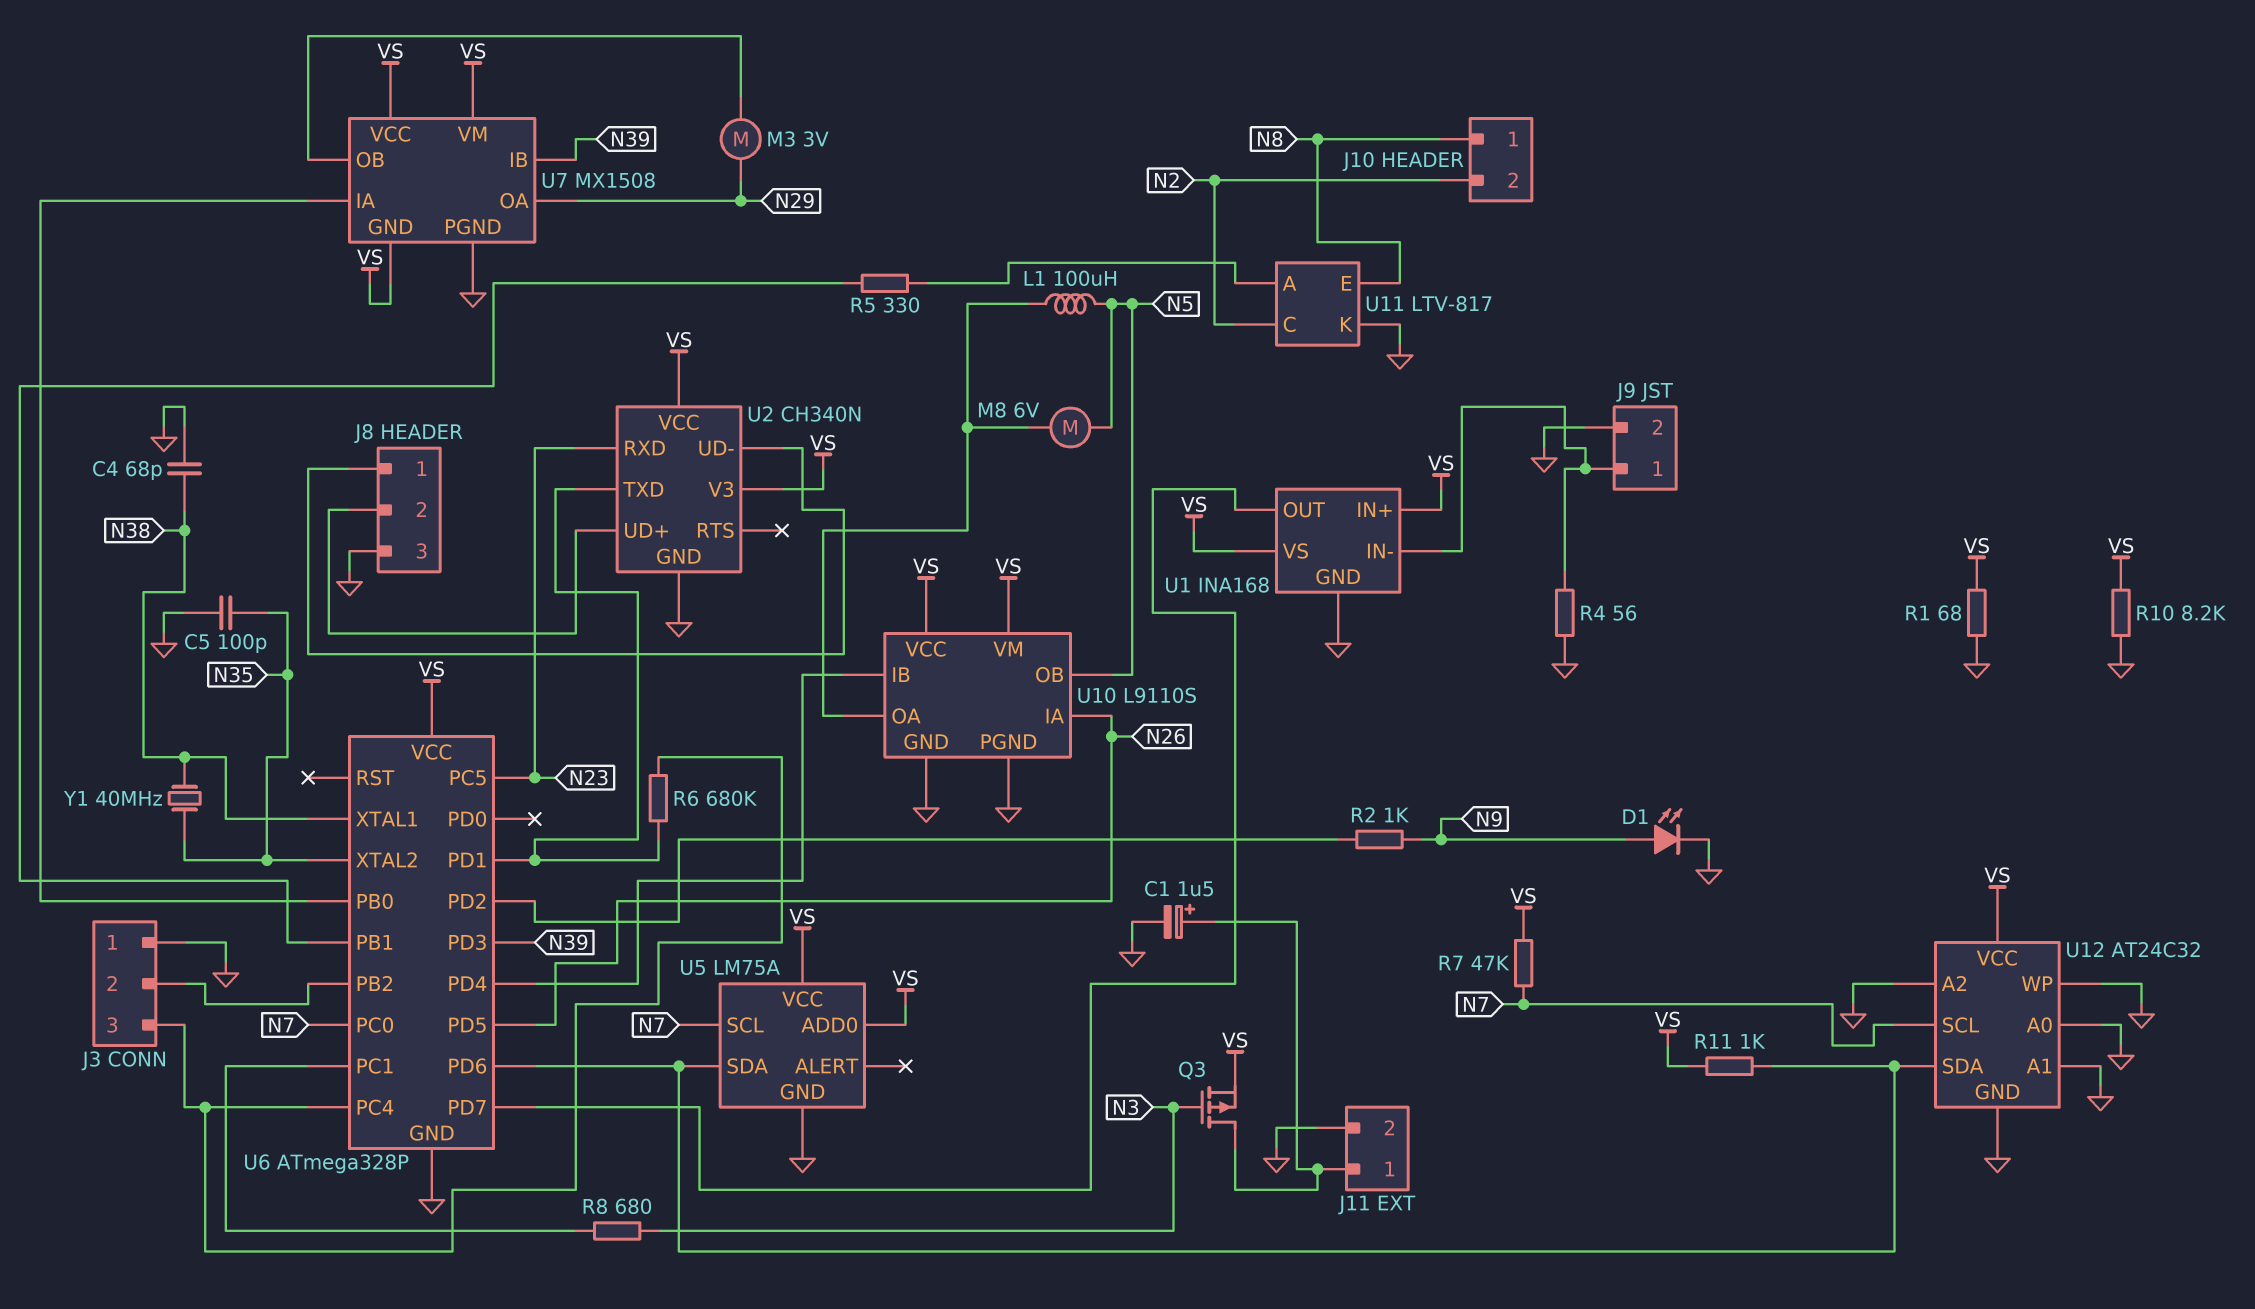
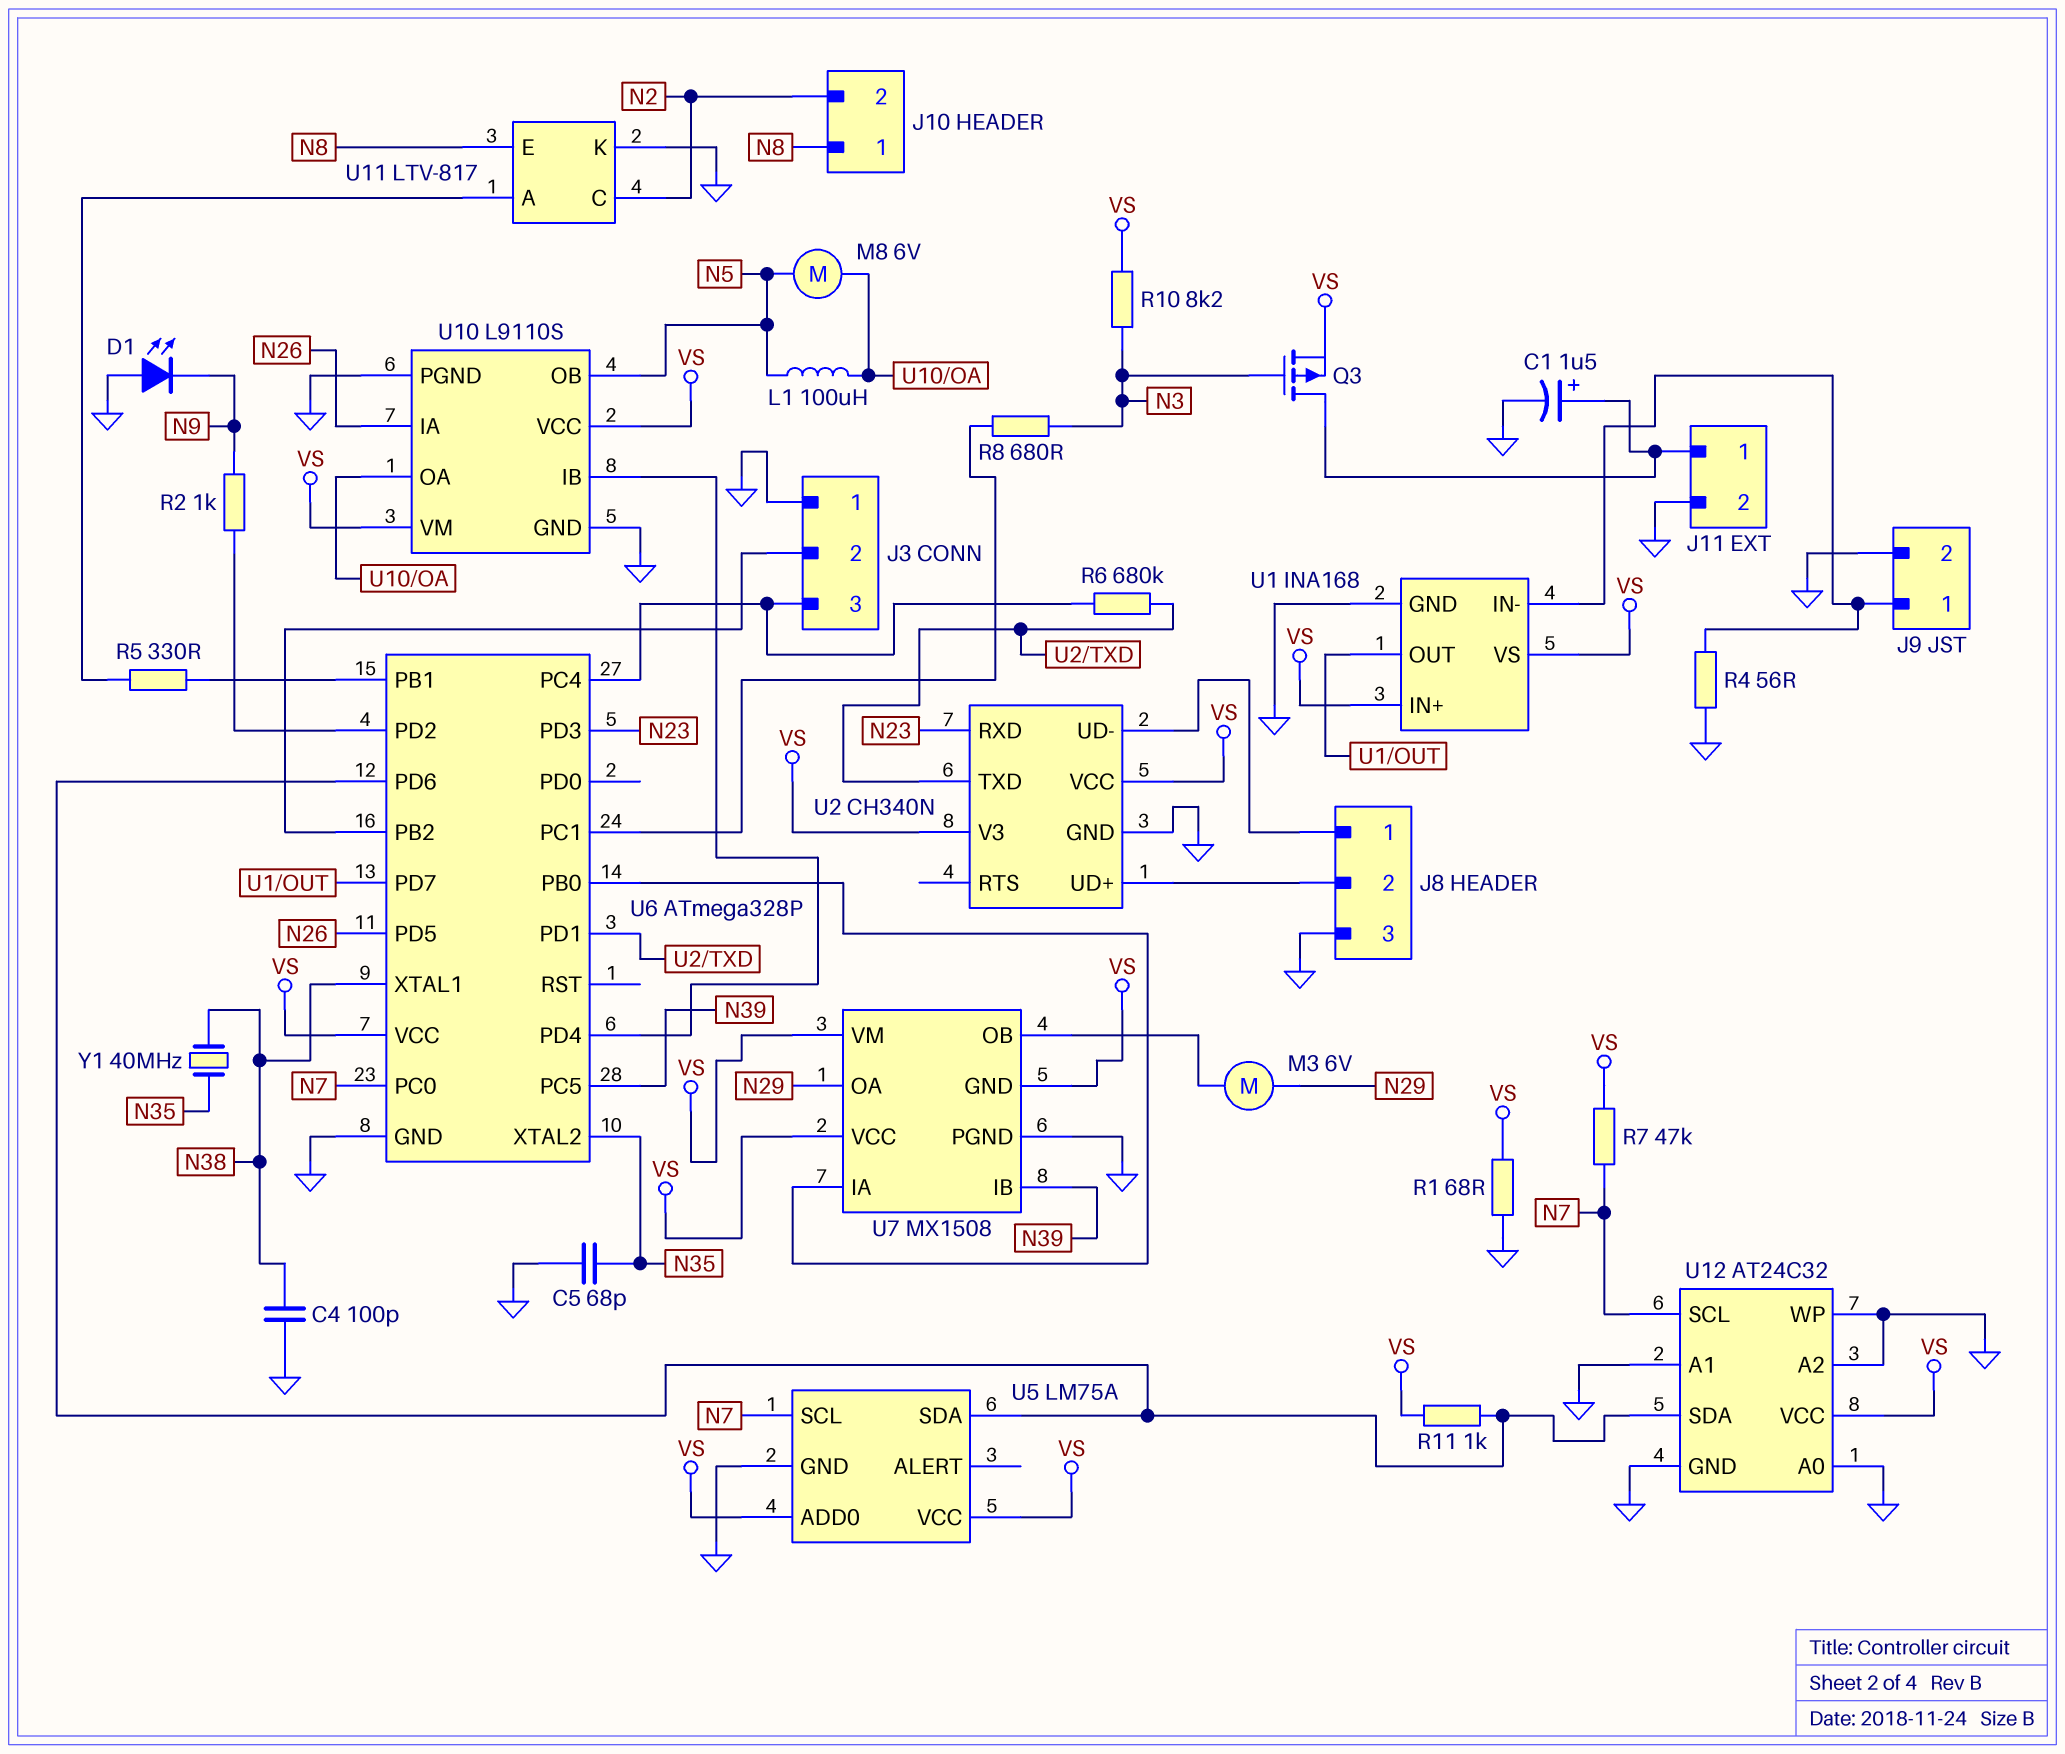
C4: 68pF (GND, N38) -> 100pF (GND, N38)
C5: 100pF (GND, N35) -> 68pF (GND, N35)
D1: LED (A N9, K GND) -> LED (A GND, K N9)
M3: motor 3V (N29, U7/OB) -> motor 6V (N29, U7/OB)
R10: 8.2k (GND, VS) -> 8.2k (N3, VS)
U6 pin PC5: N23 -> N39
U6 pin PD3: N39 -> N23

